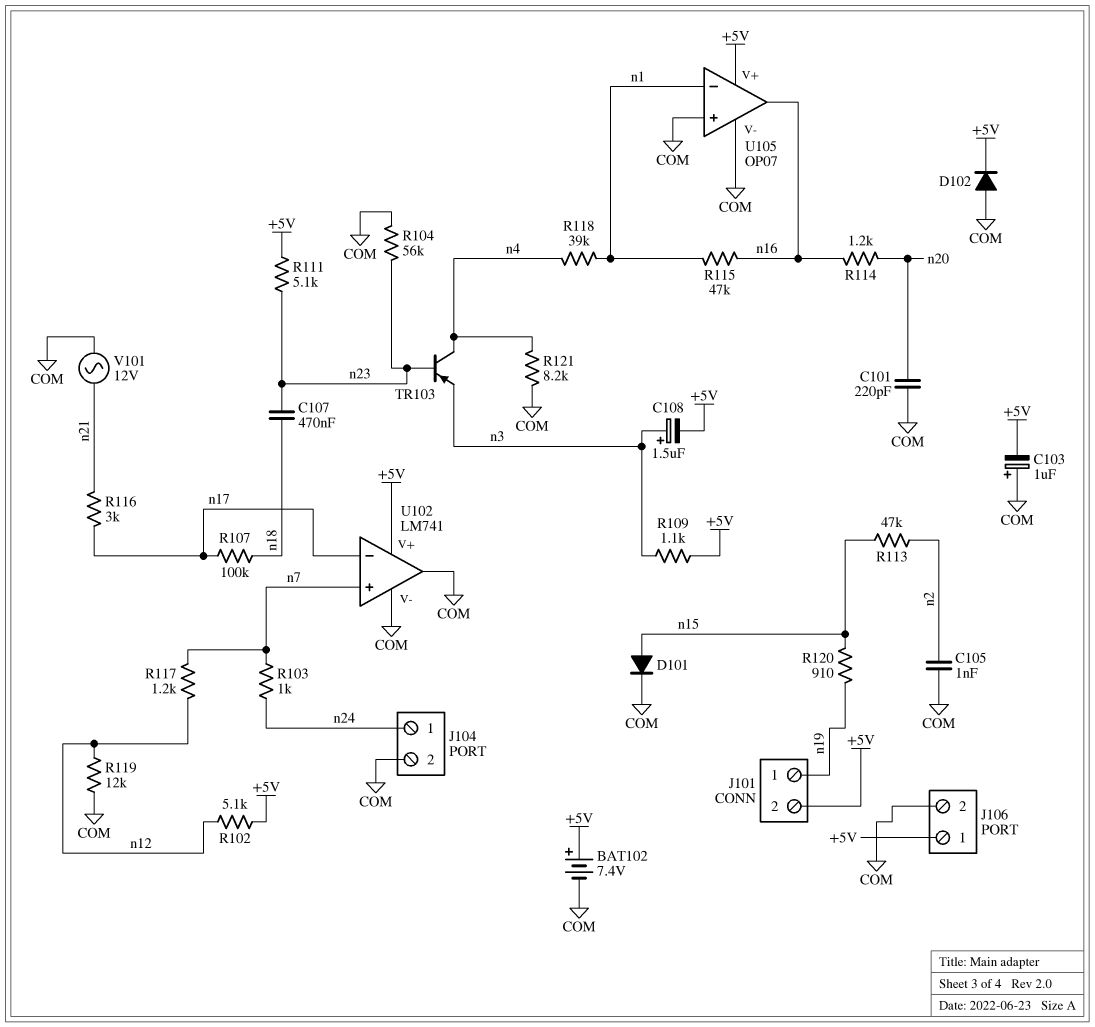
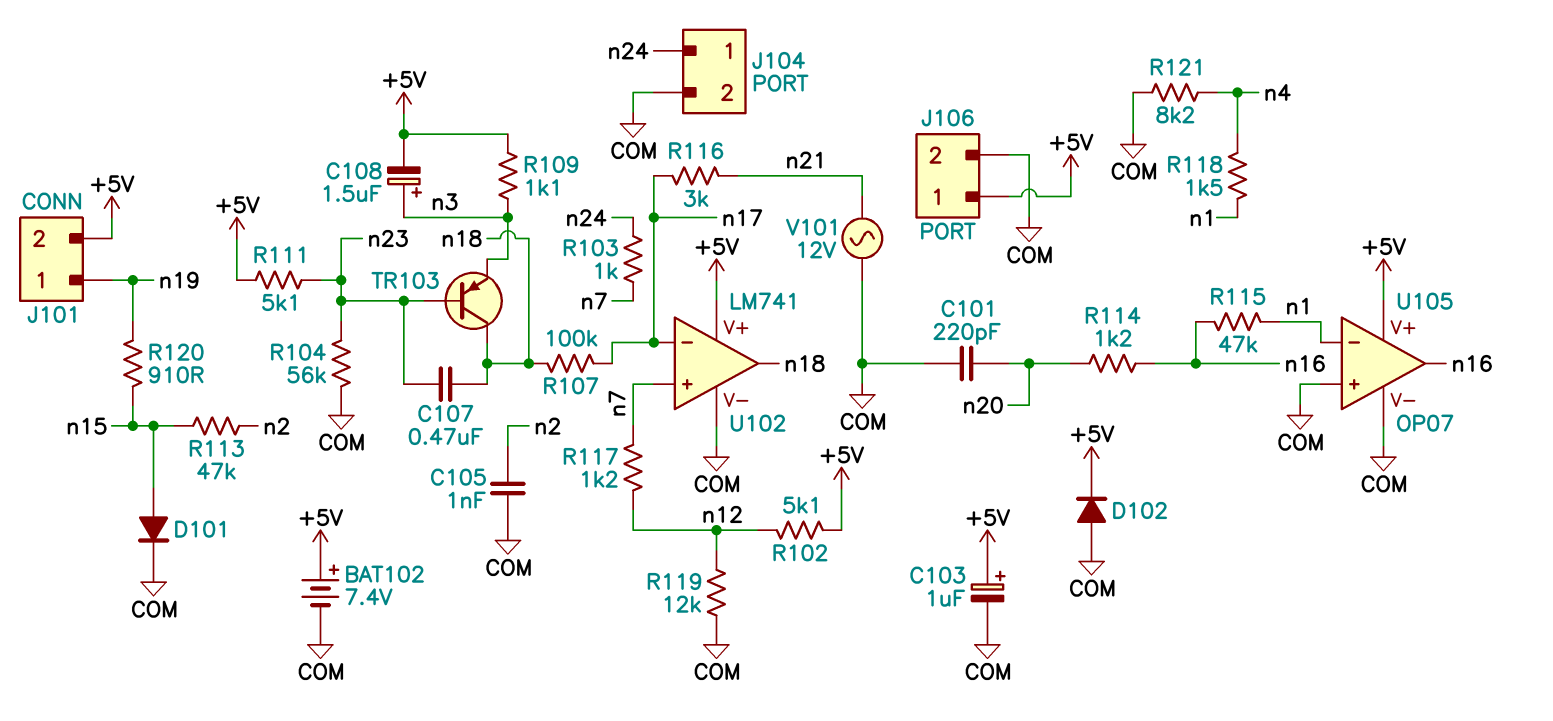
C103: 1uF (plus COM, minus +5V) -> 1uF (plus +5V, minus COM)
R118: 39k (n1, n4) -> 1.5k (n1, n4)
TR103: PNP (B n23, C n4, E n3) -> PNP (B n23, C n18, E n3)
U102 pin out: COM -> n18

